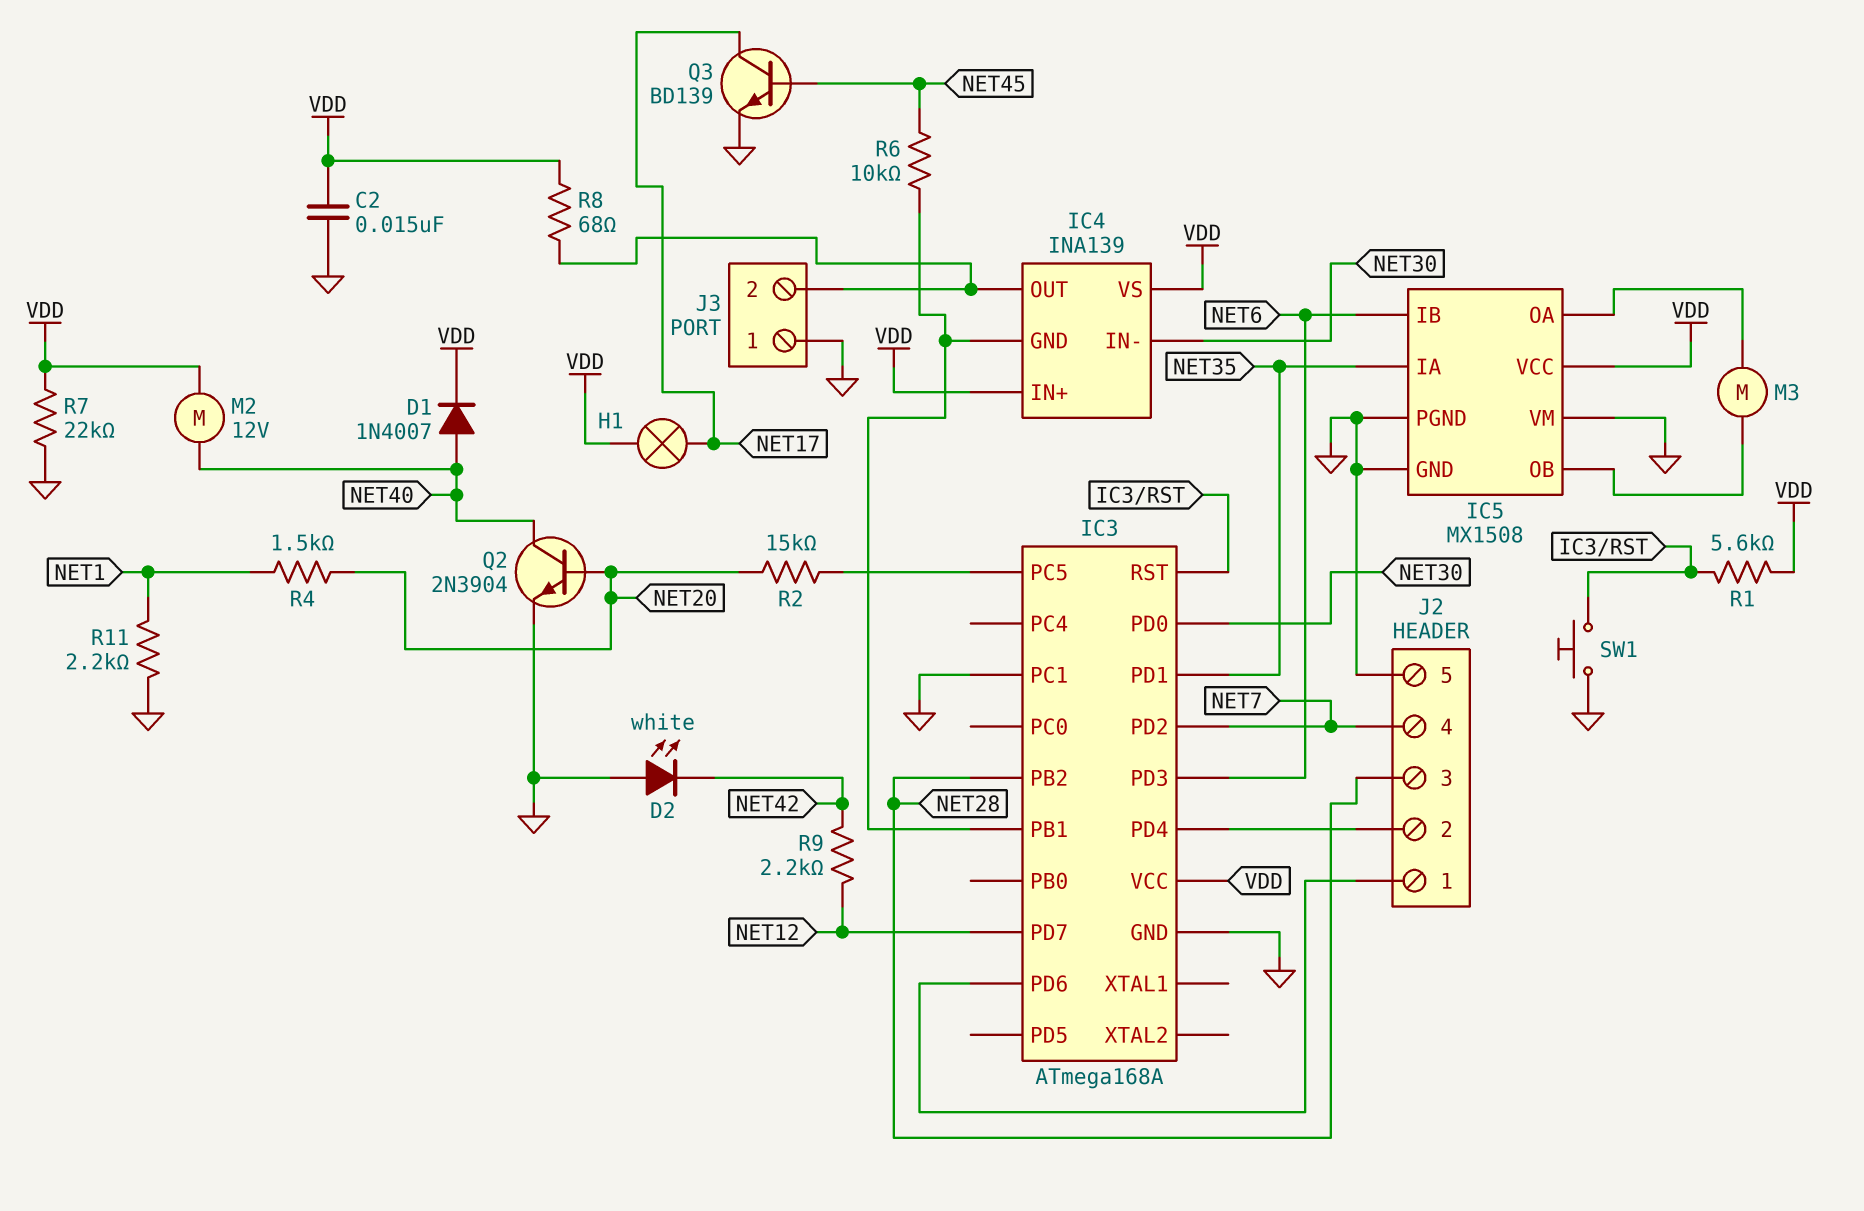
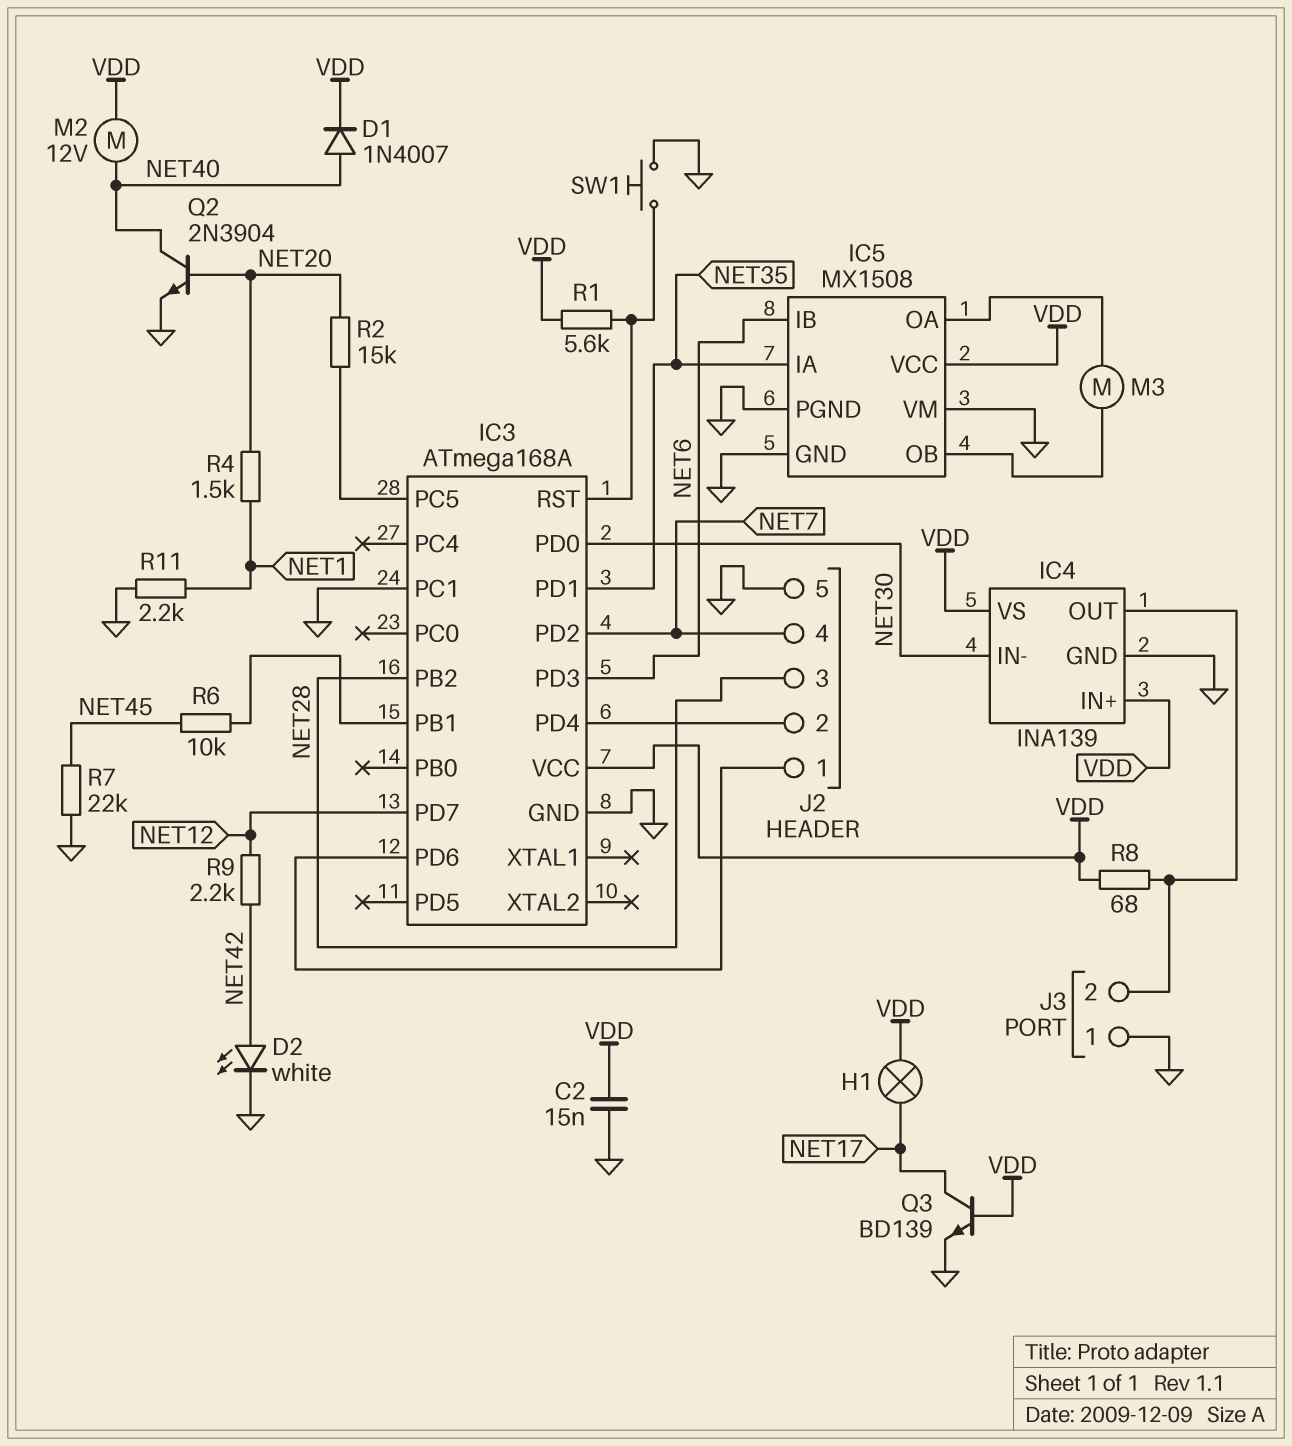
D2: LED white (A GND, K NET42) -> LED white (A NET42, K GND)
IC4 pin GND: IC3/PB1 -> GND
Q3: NPN BD139 (B NET45, C NET17, E GND) -> NPN BD139 (B VDD, C NET17, E GND)
R7: 22k (GND, VDD) -> 22k (GND, NET45)

